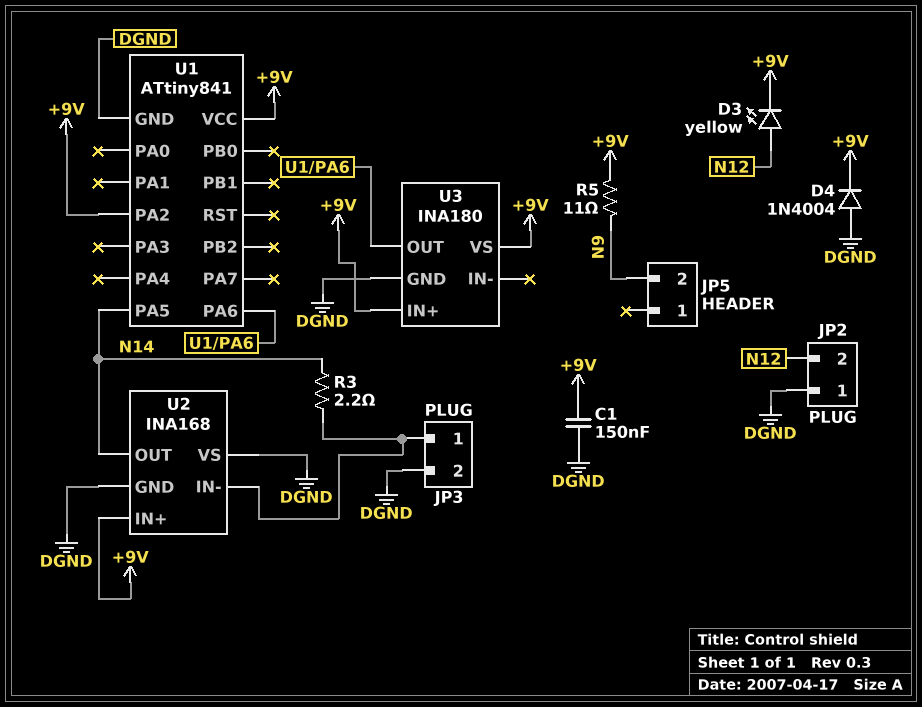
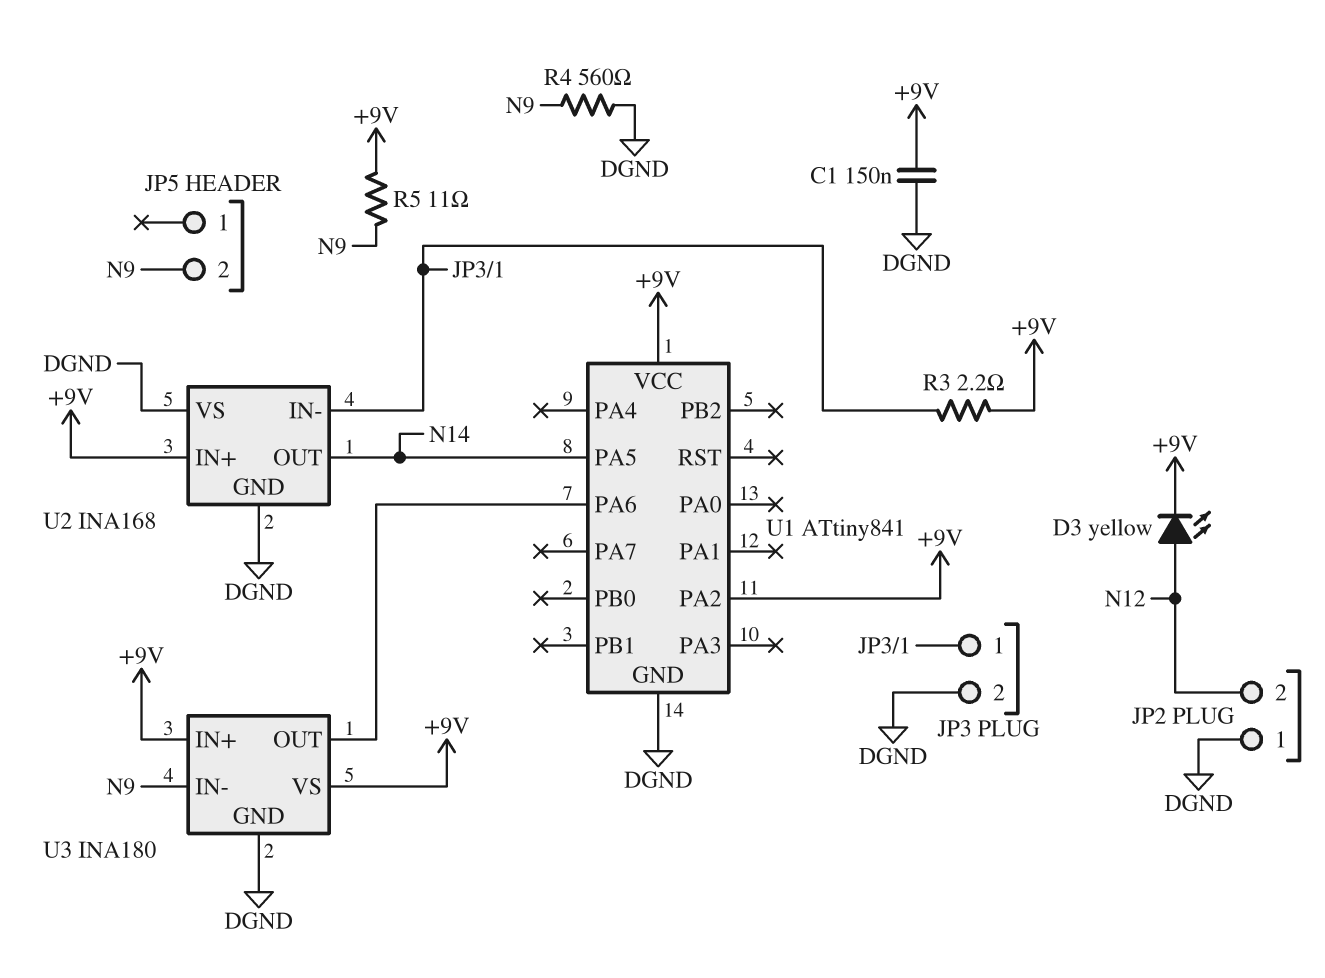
D4: diode 1N4004 (A DGND, K +9V) -> none
R3: 2.2 (JP3/1, N14) -> 2.2 (+9V, JP3/1)
R4: none -> 560 (DGND, N9)
U3 pin IN-: none -> N9

